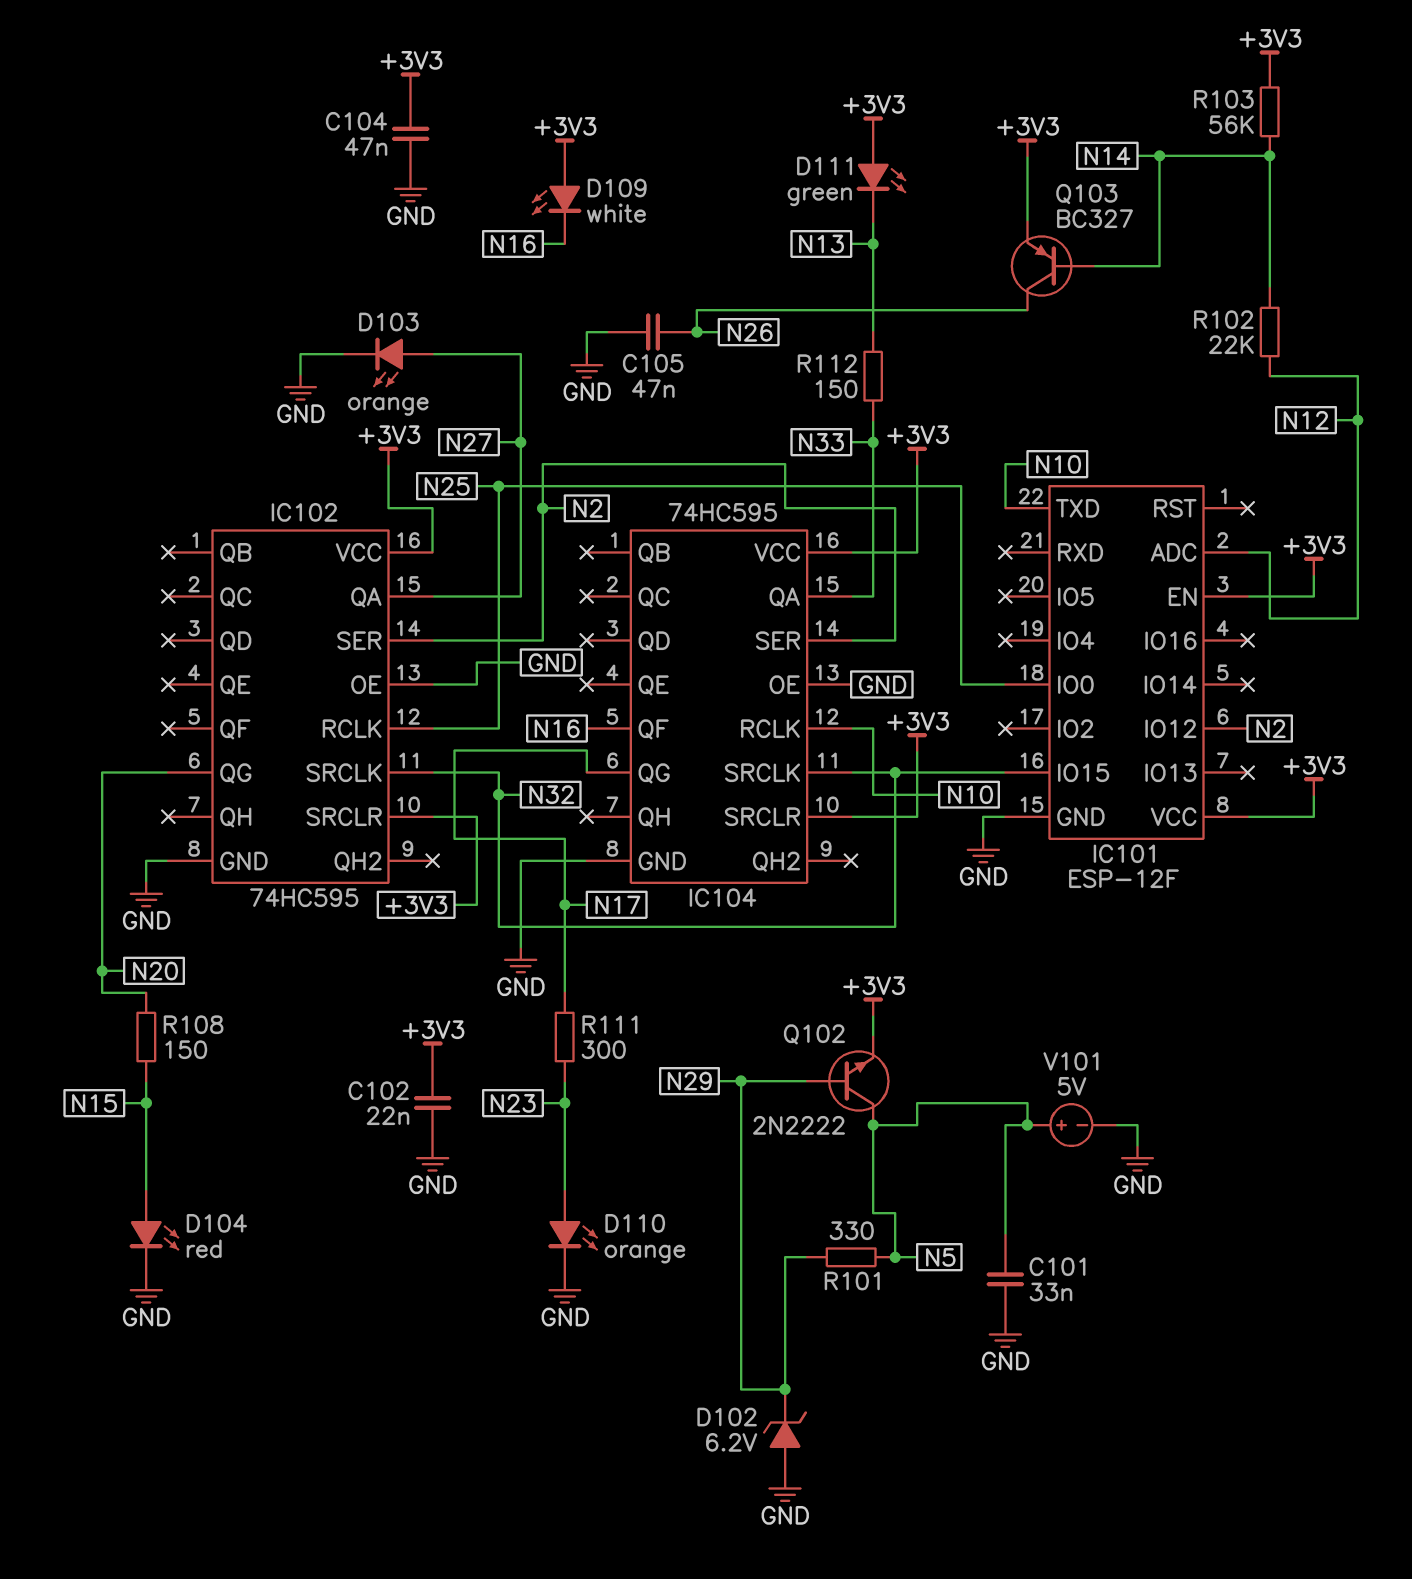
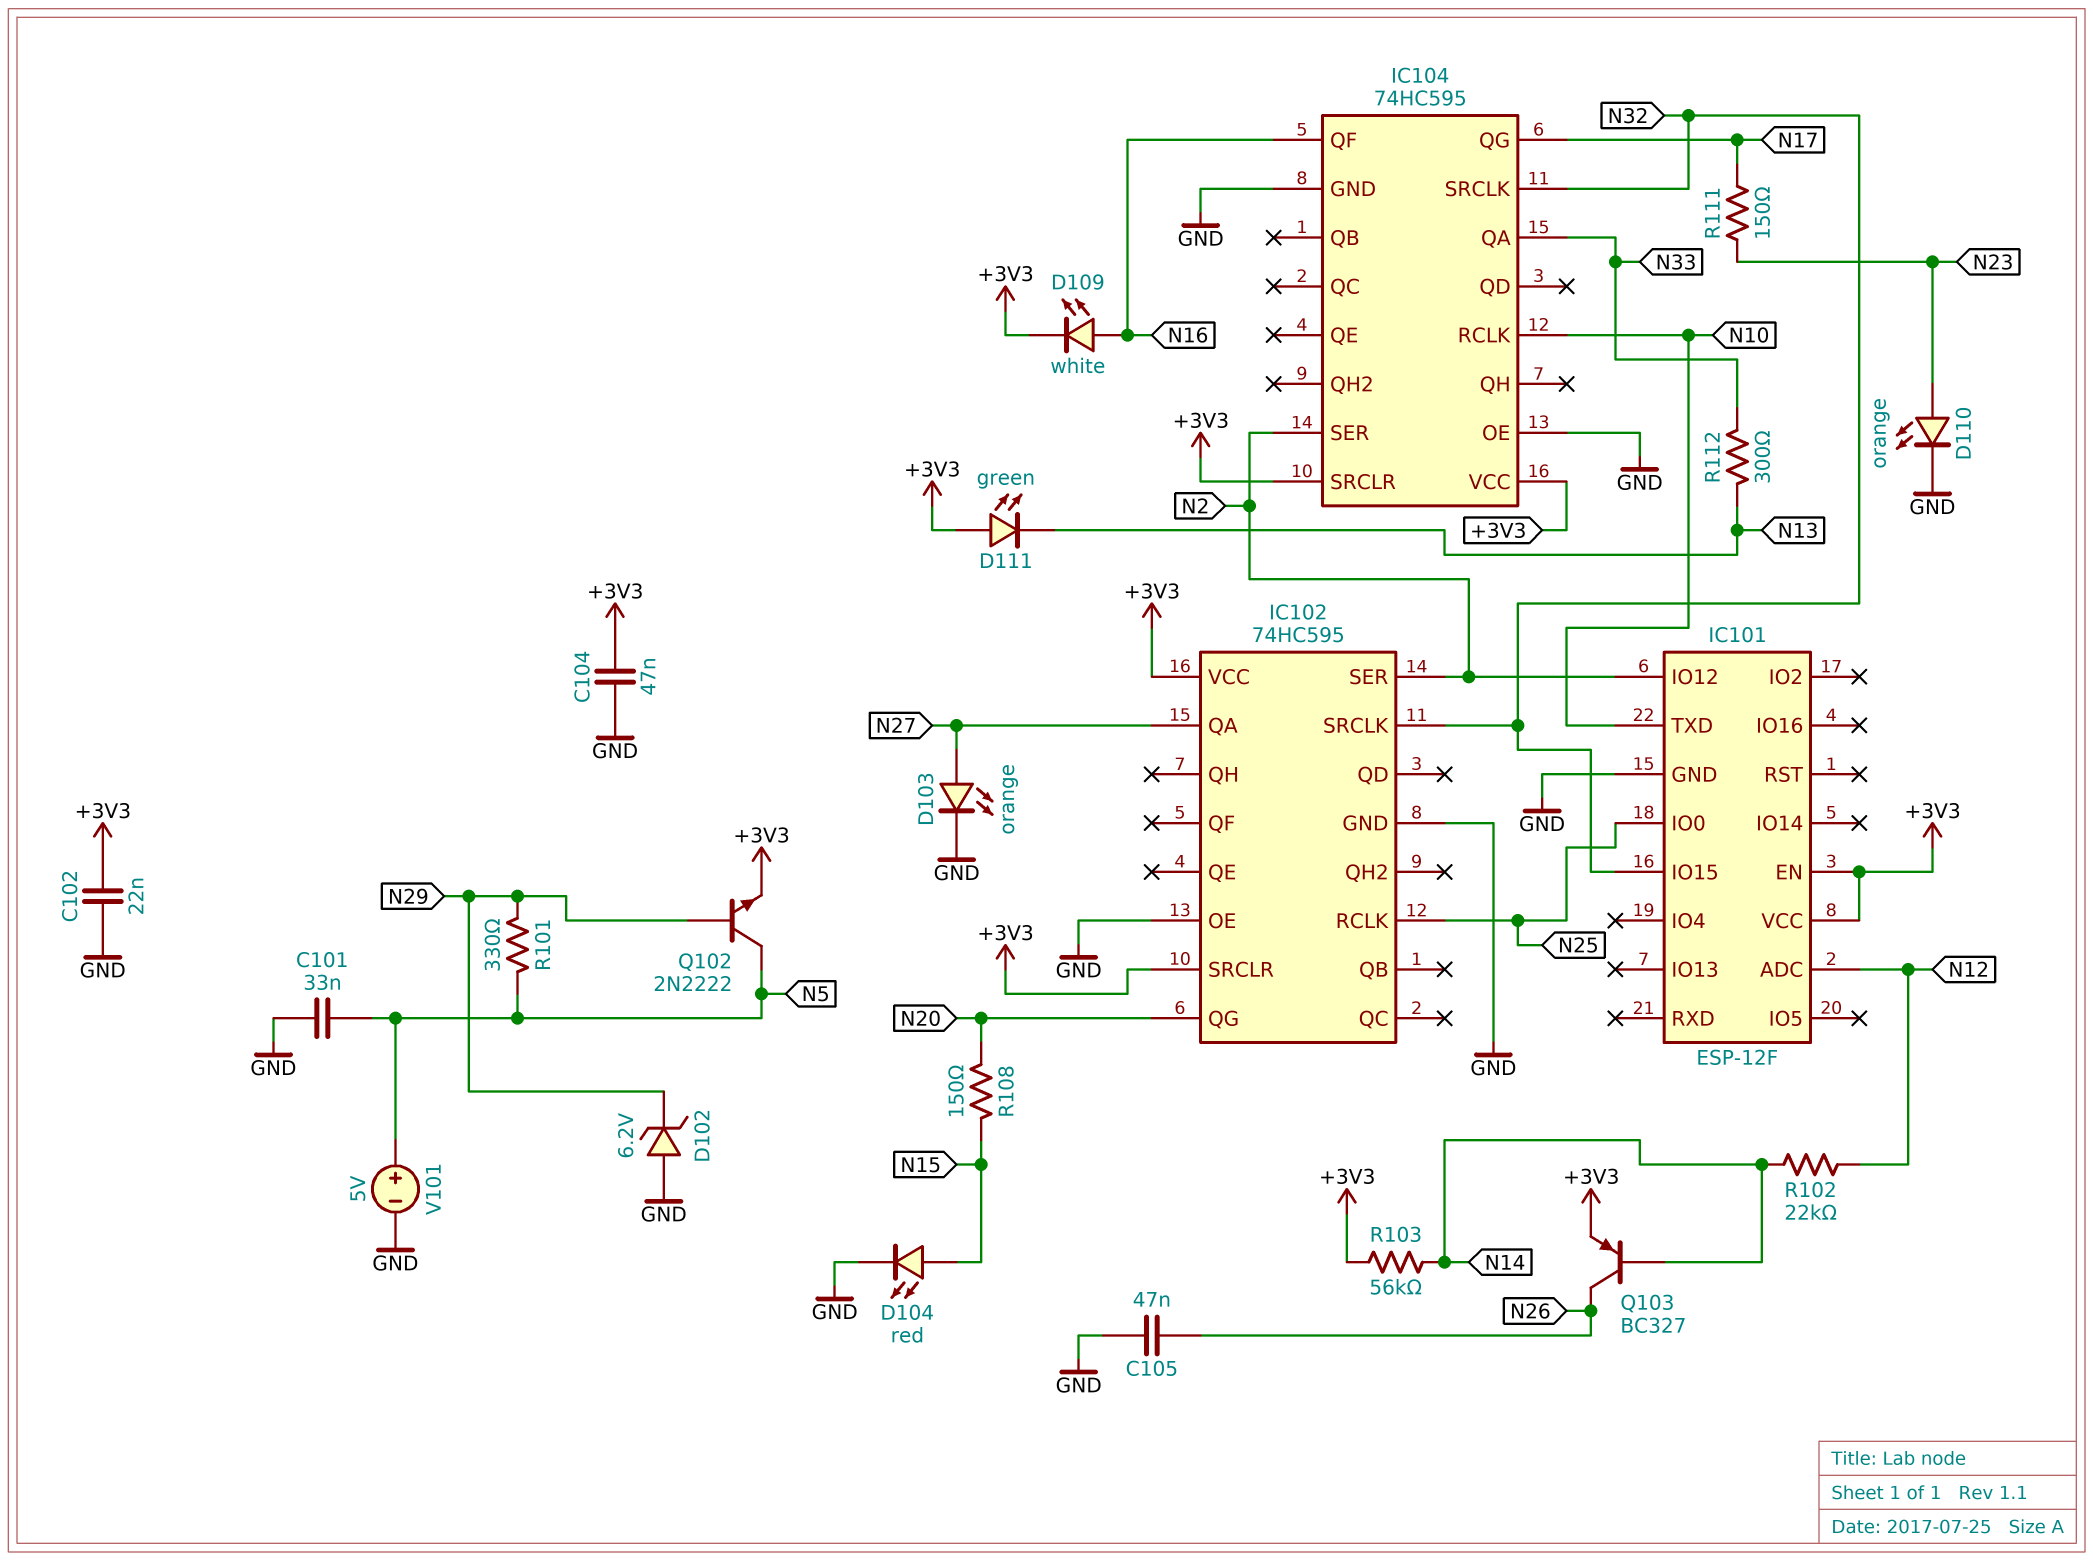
D109: LED white (A +3V3, K N16) -> LED white (A N16, K +3V3)
R111: 300 (N17, N23) -> 150 (N17, N23)
R112: 150 (N13, N33) -> 300 (N13, N33)

